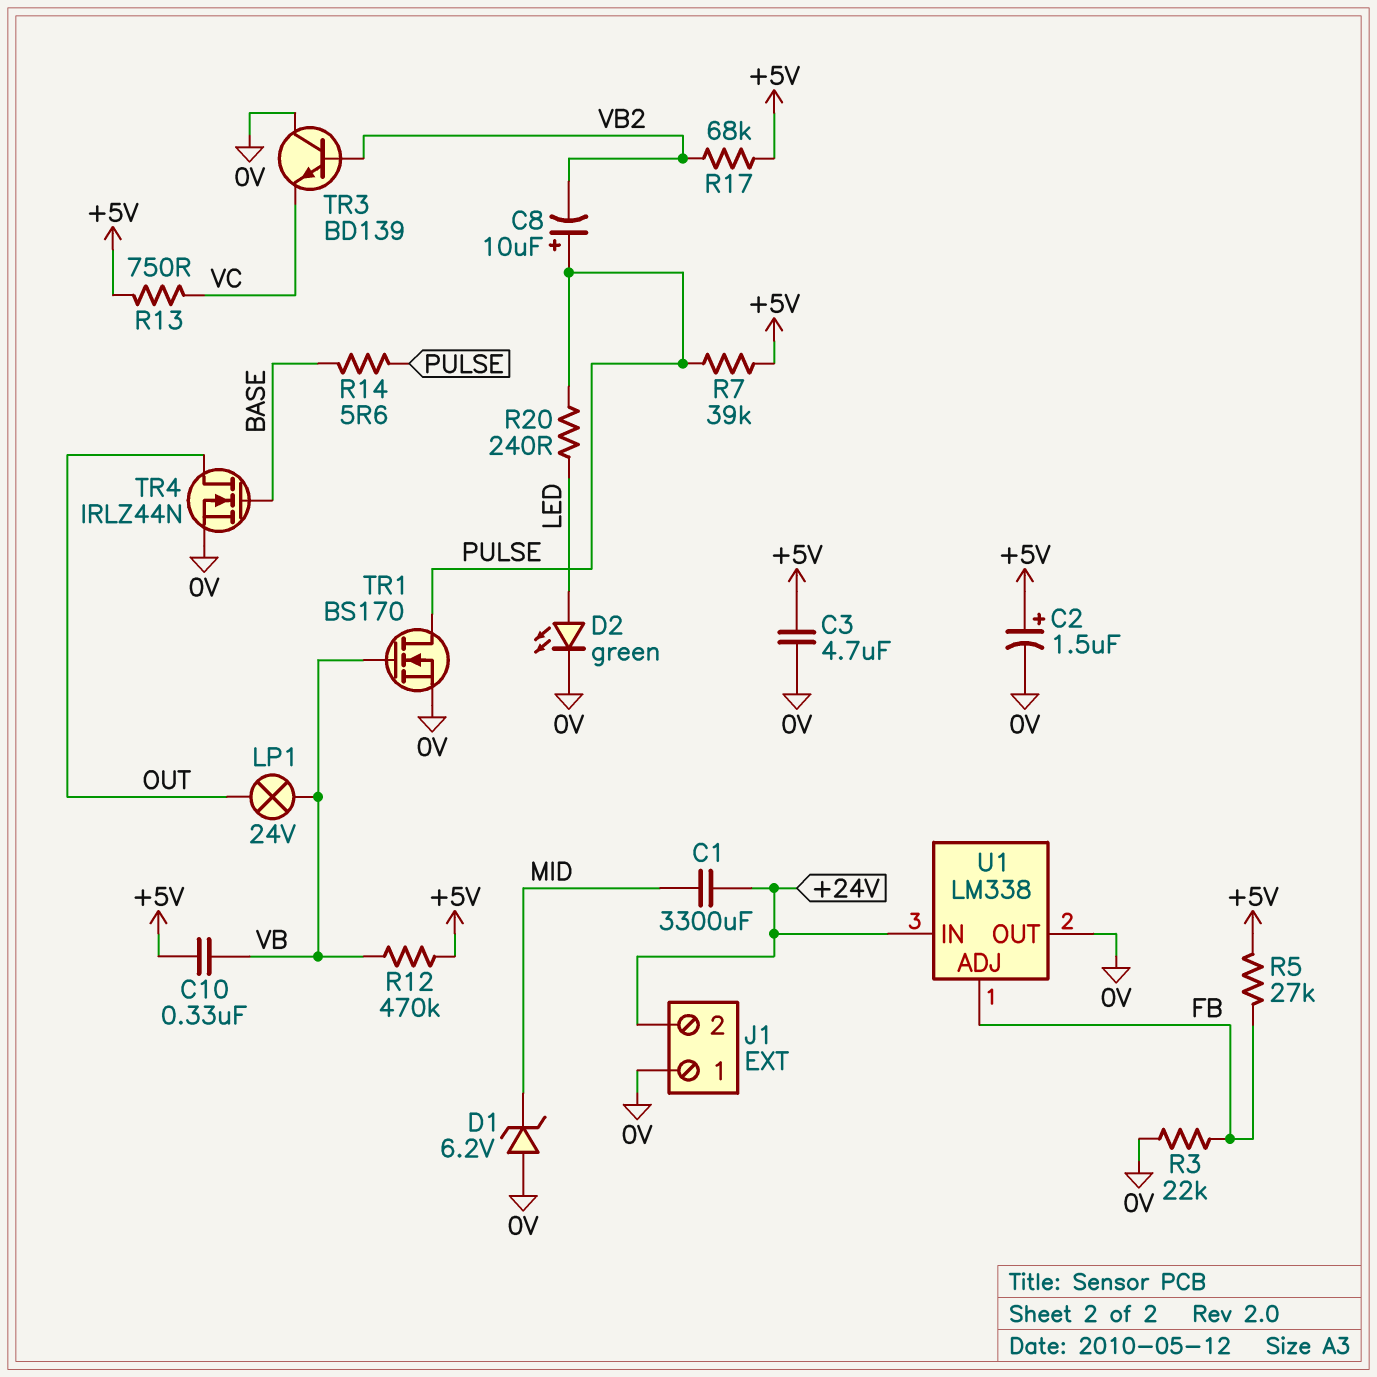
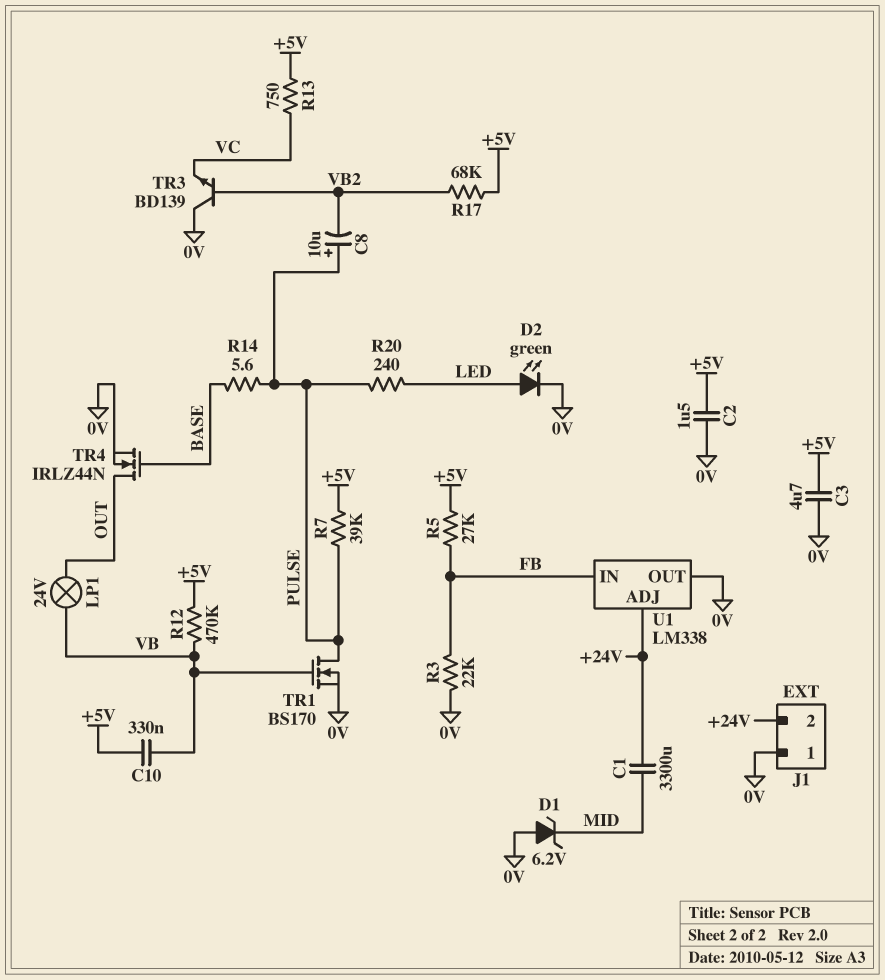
C2: 1.5uF (plus +5V, minus 0V) -> 1.5uF (+5V, 0V)
U1 pin ADJ: FB -> +24V
U1 pin IN: +24V -> FB

